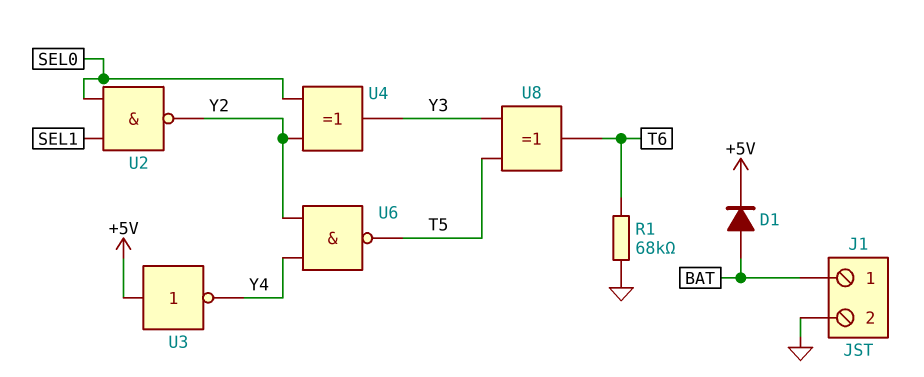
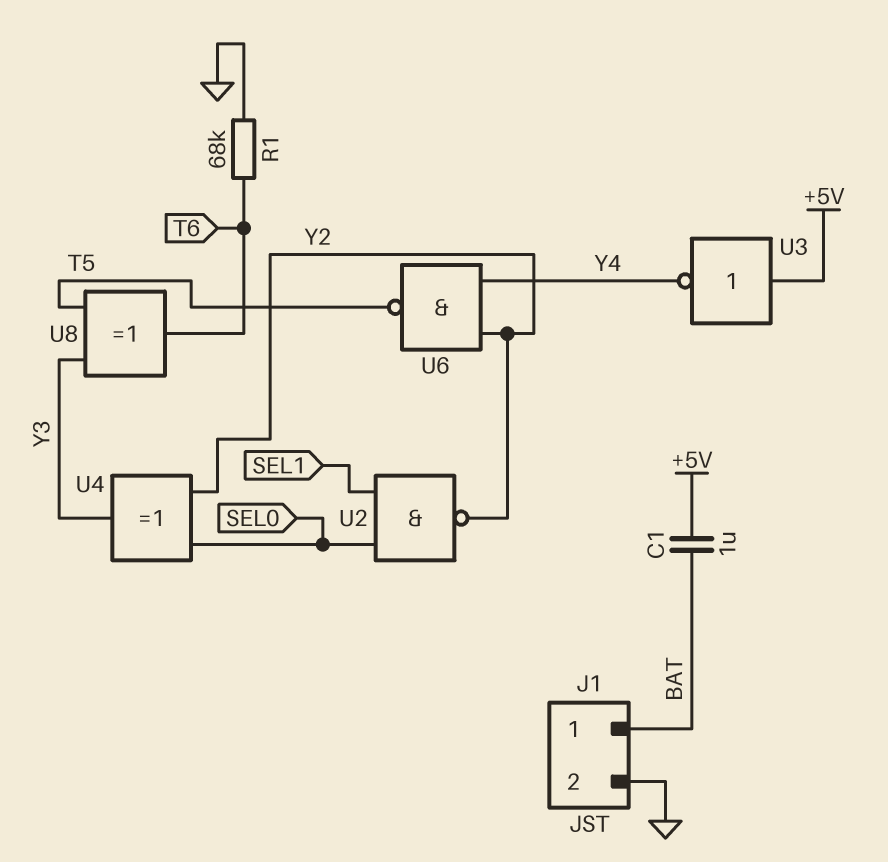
C1: none -> 1uF (+5V, BAT)
D1: diode (A BAT, K +5V) -> none

